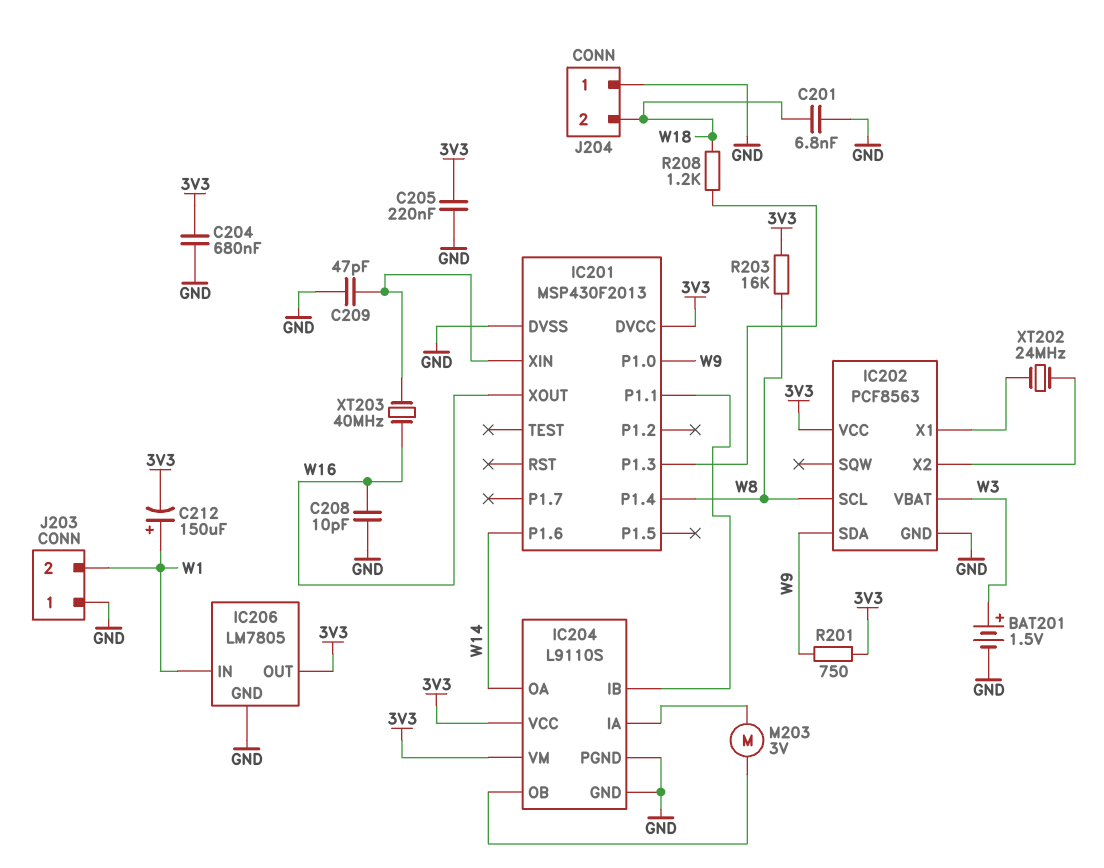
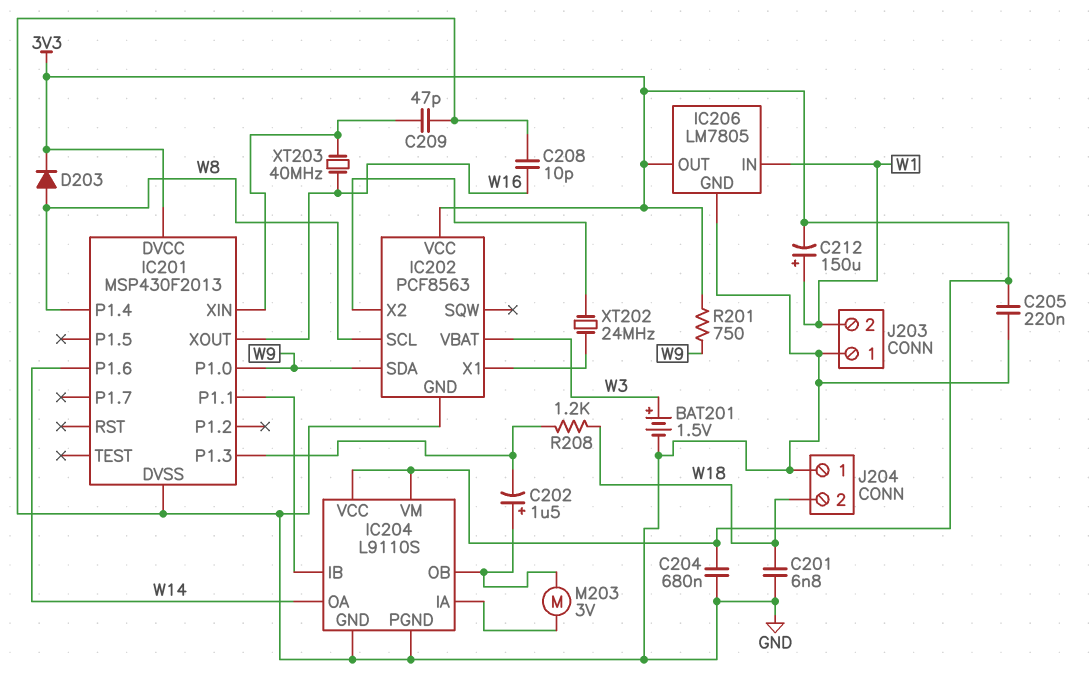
C202: none -> 1.5uF (plus IC204/OB, minus IC201/P1.3)
D203: none -> diode (A W8, K 3V3)
R203: 16k (3V3, W8) -> none

